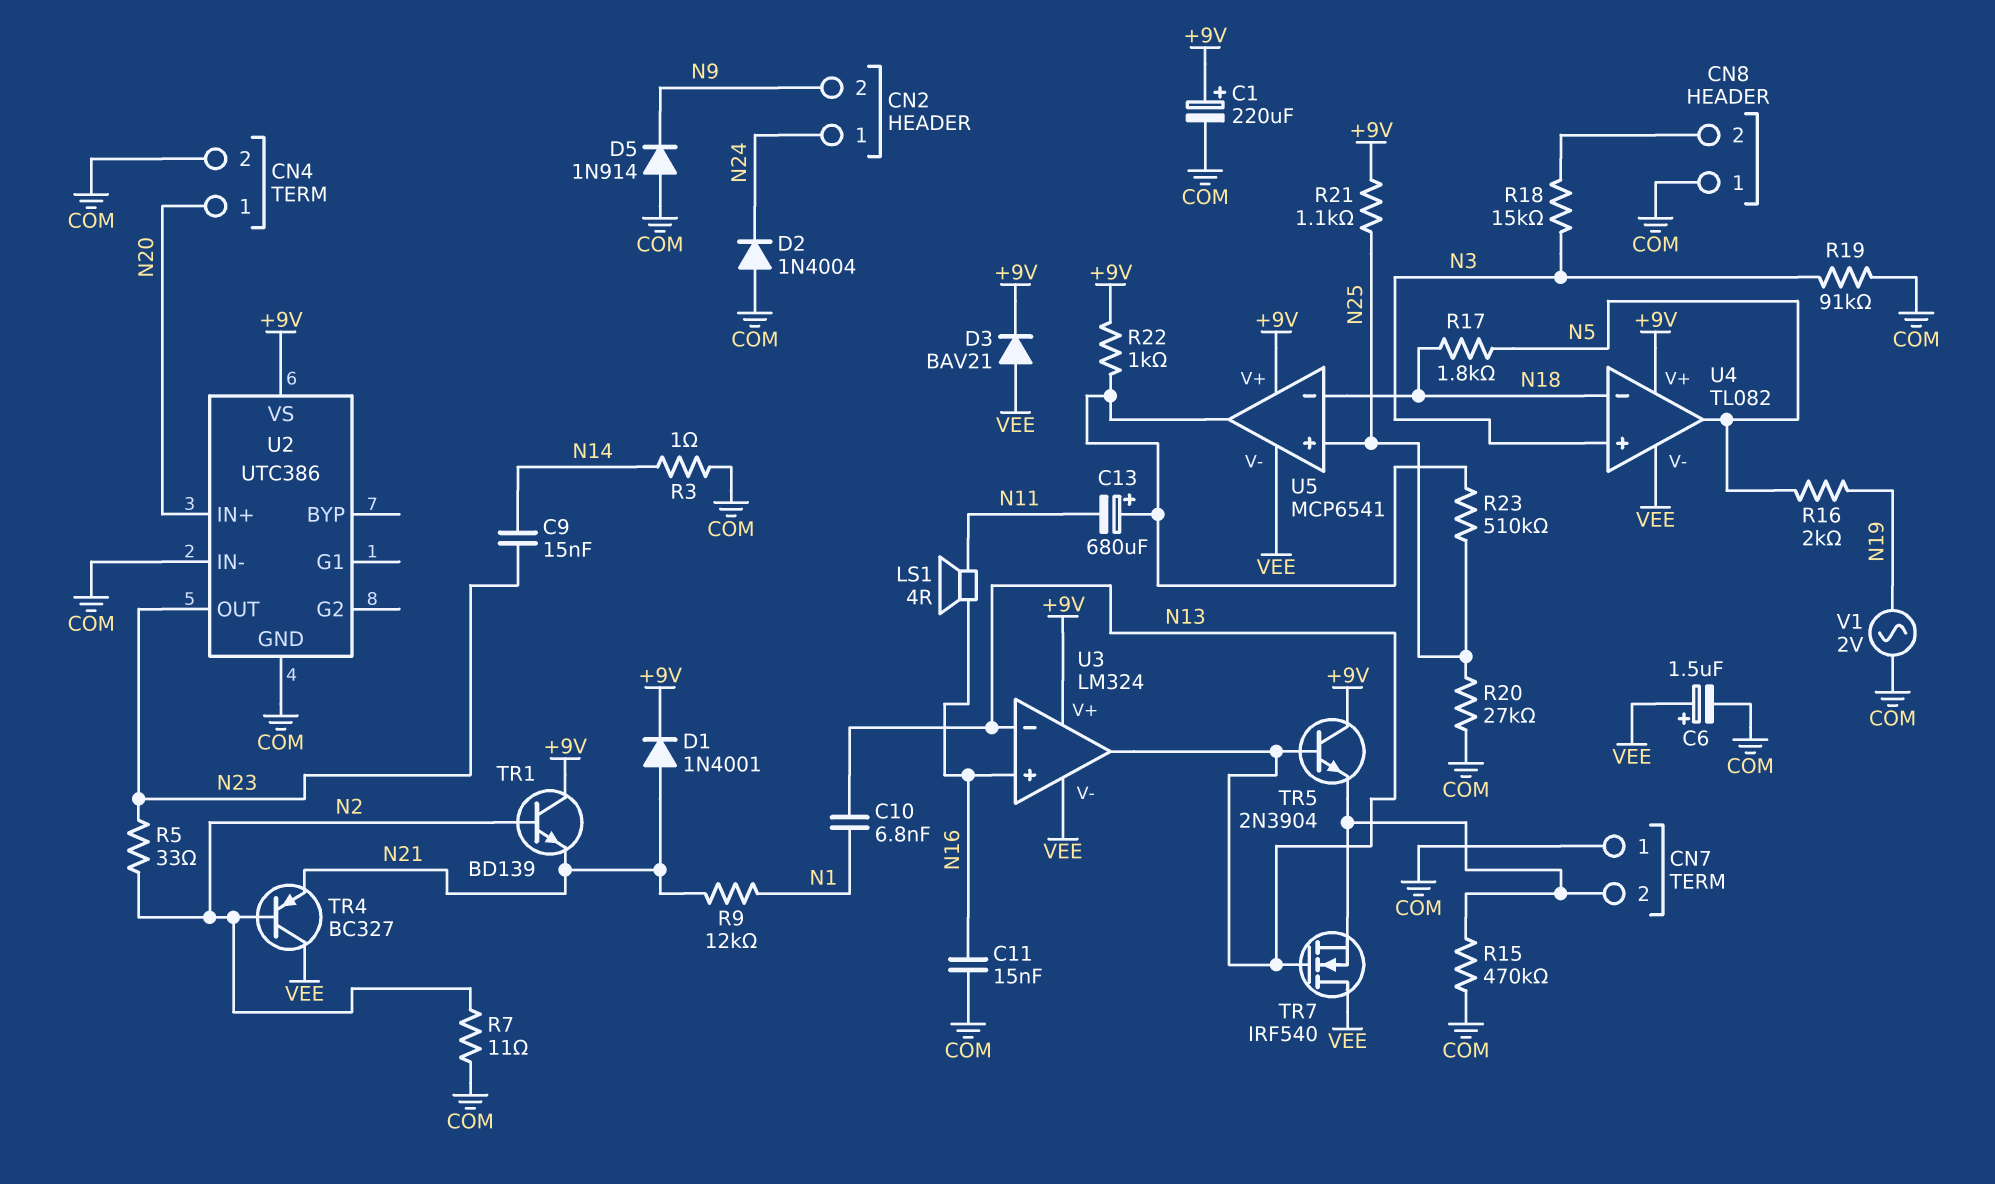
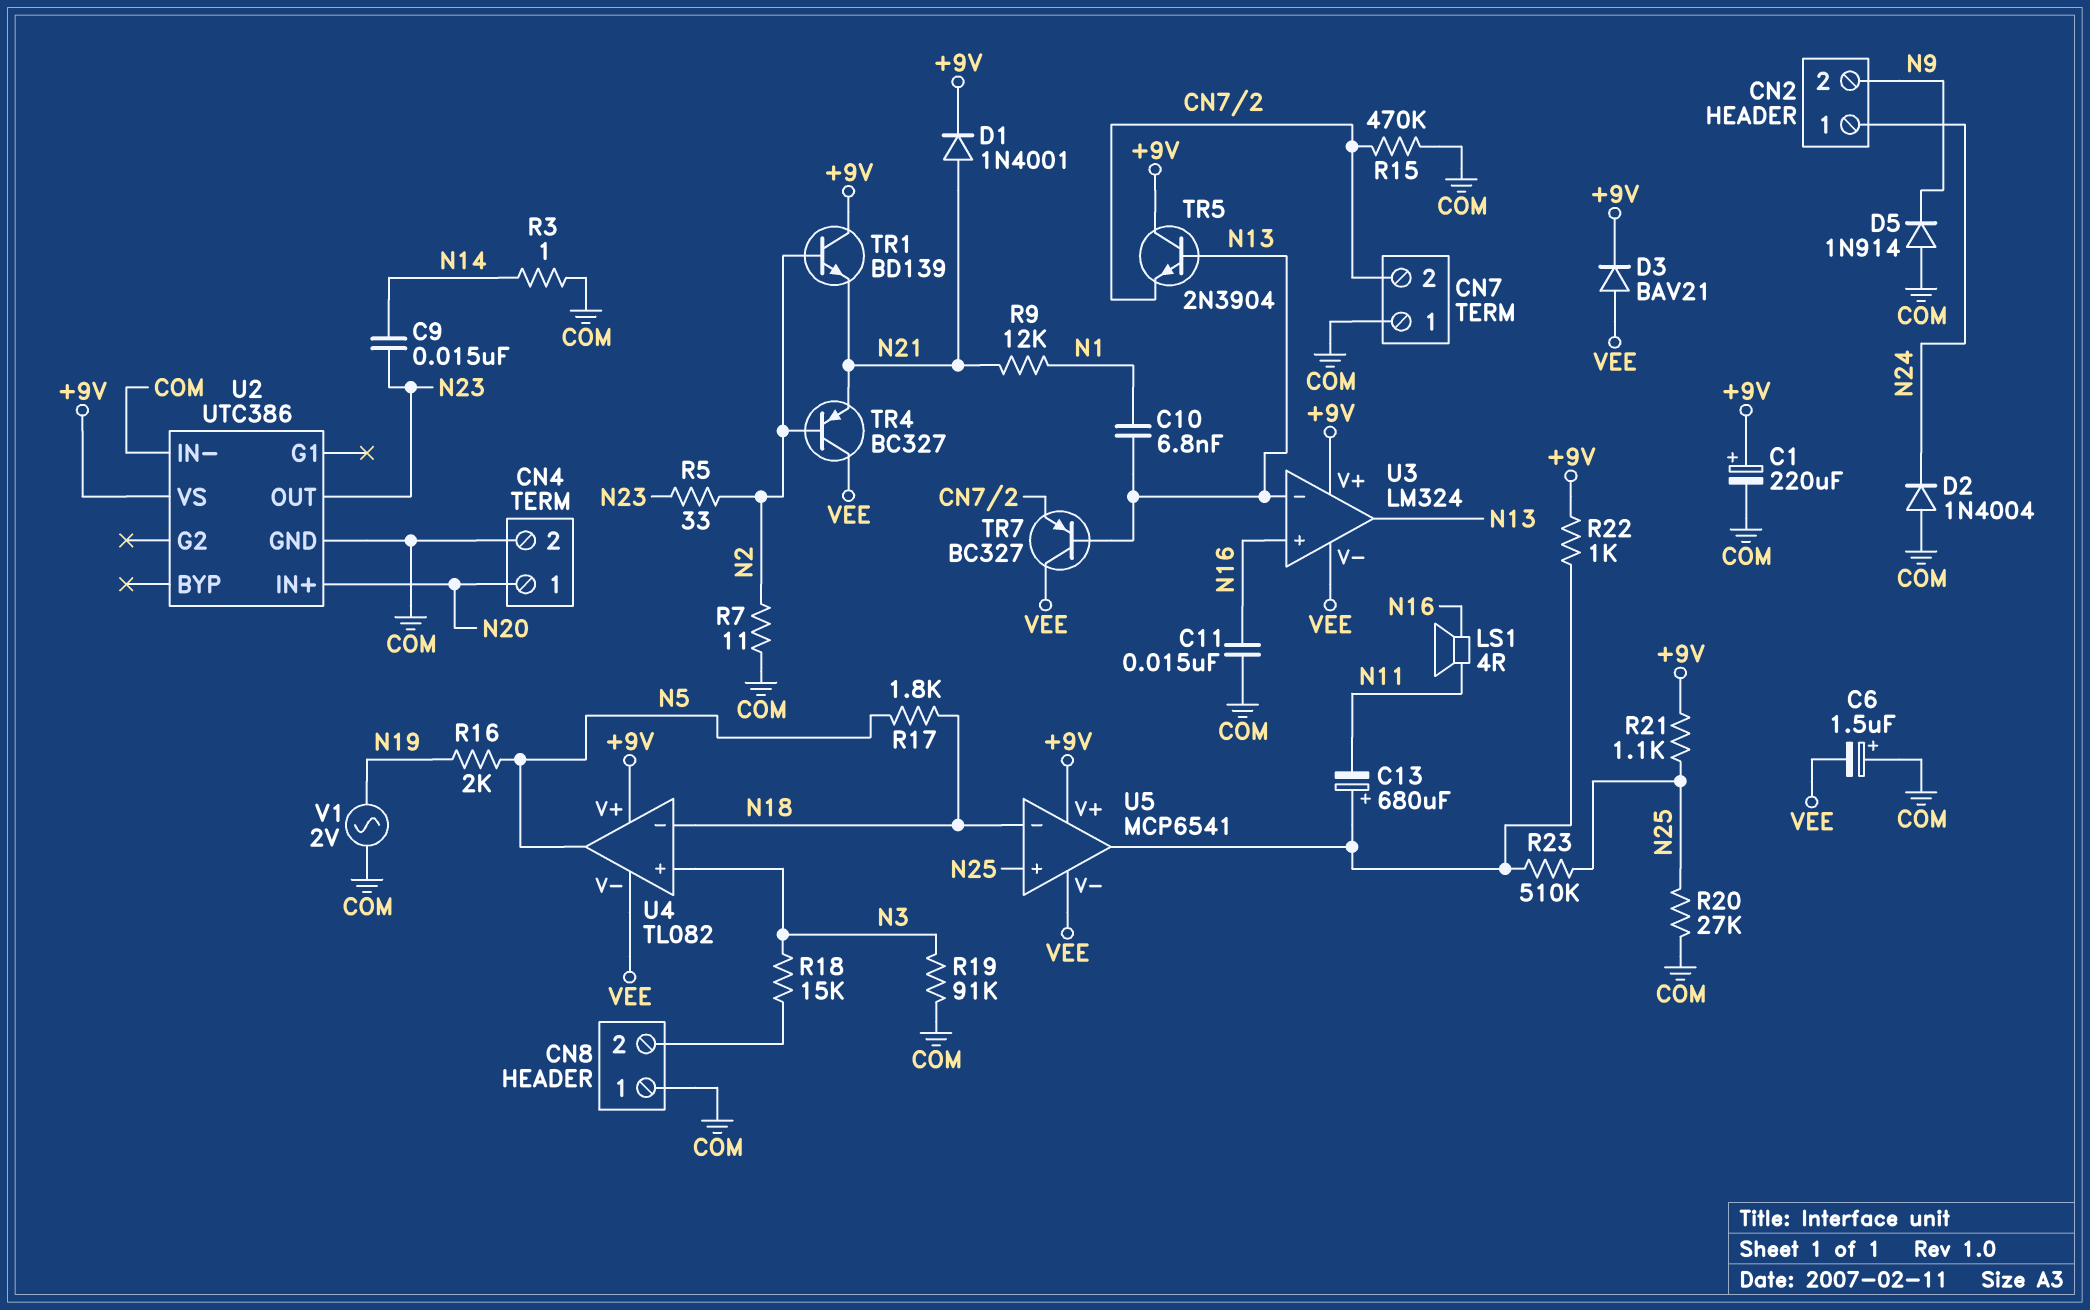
C6: 1.5uF (plus VEE, minus COM) -> 1.5uF (plus COM, minus VEE)
TR7: NMOS IRF540 (G N13, D VEE, S CN7/2) -> PNP BC327 (B N13, C VEE, E CN7/2)

